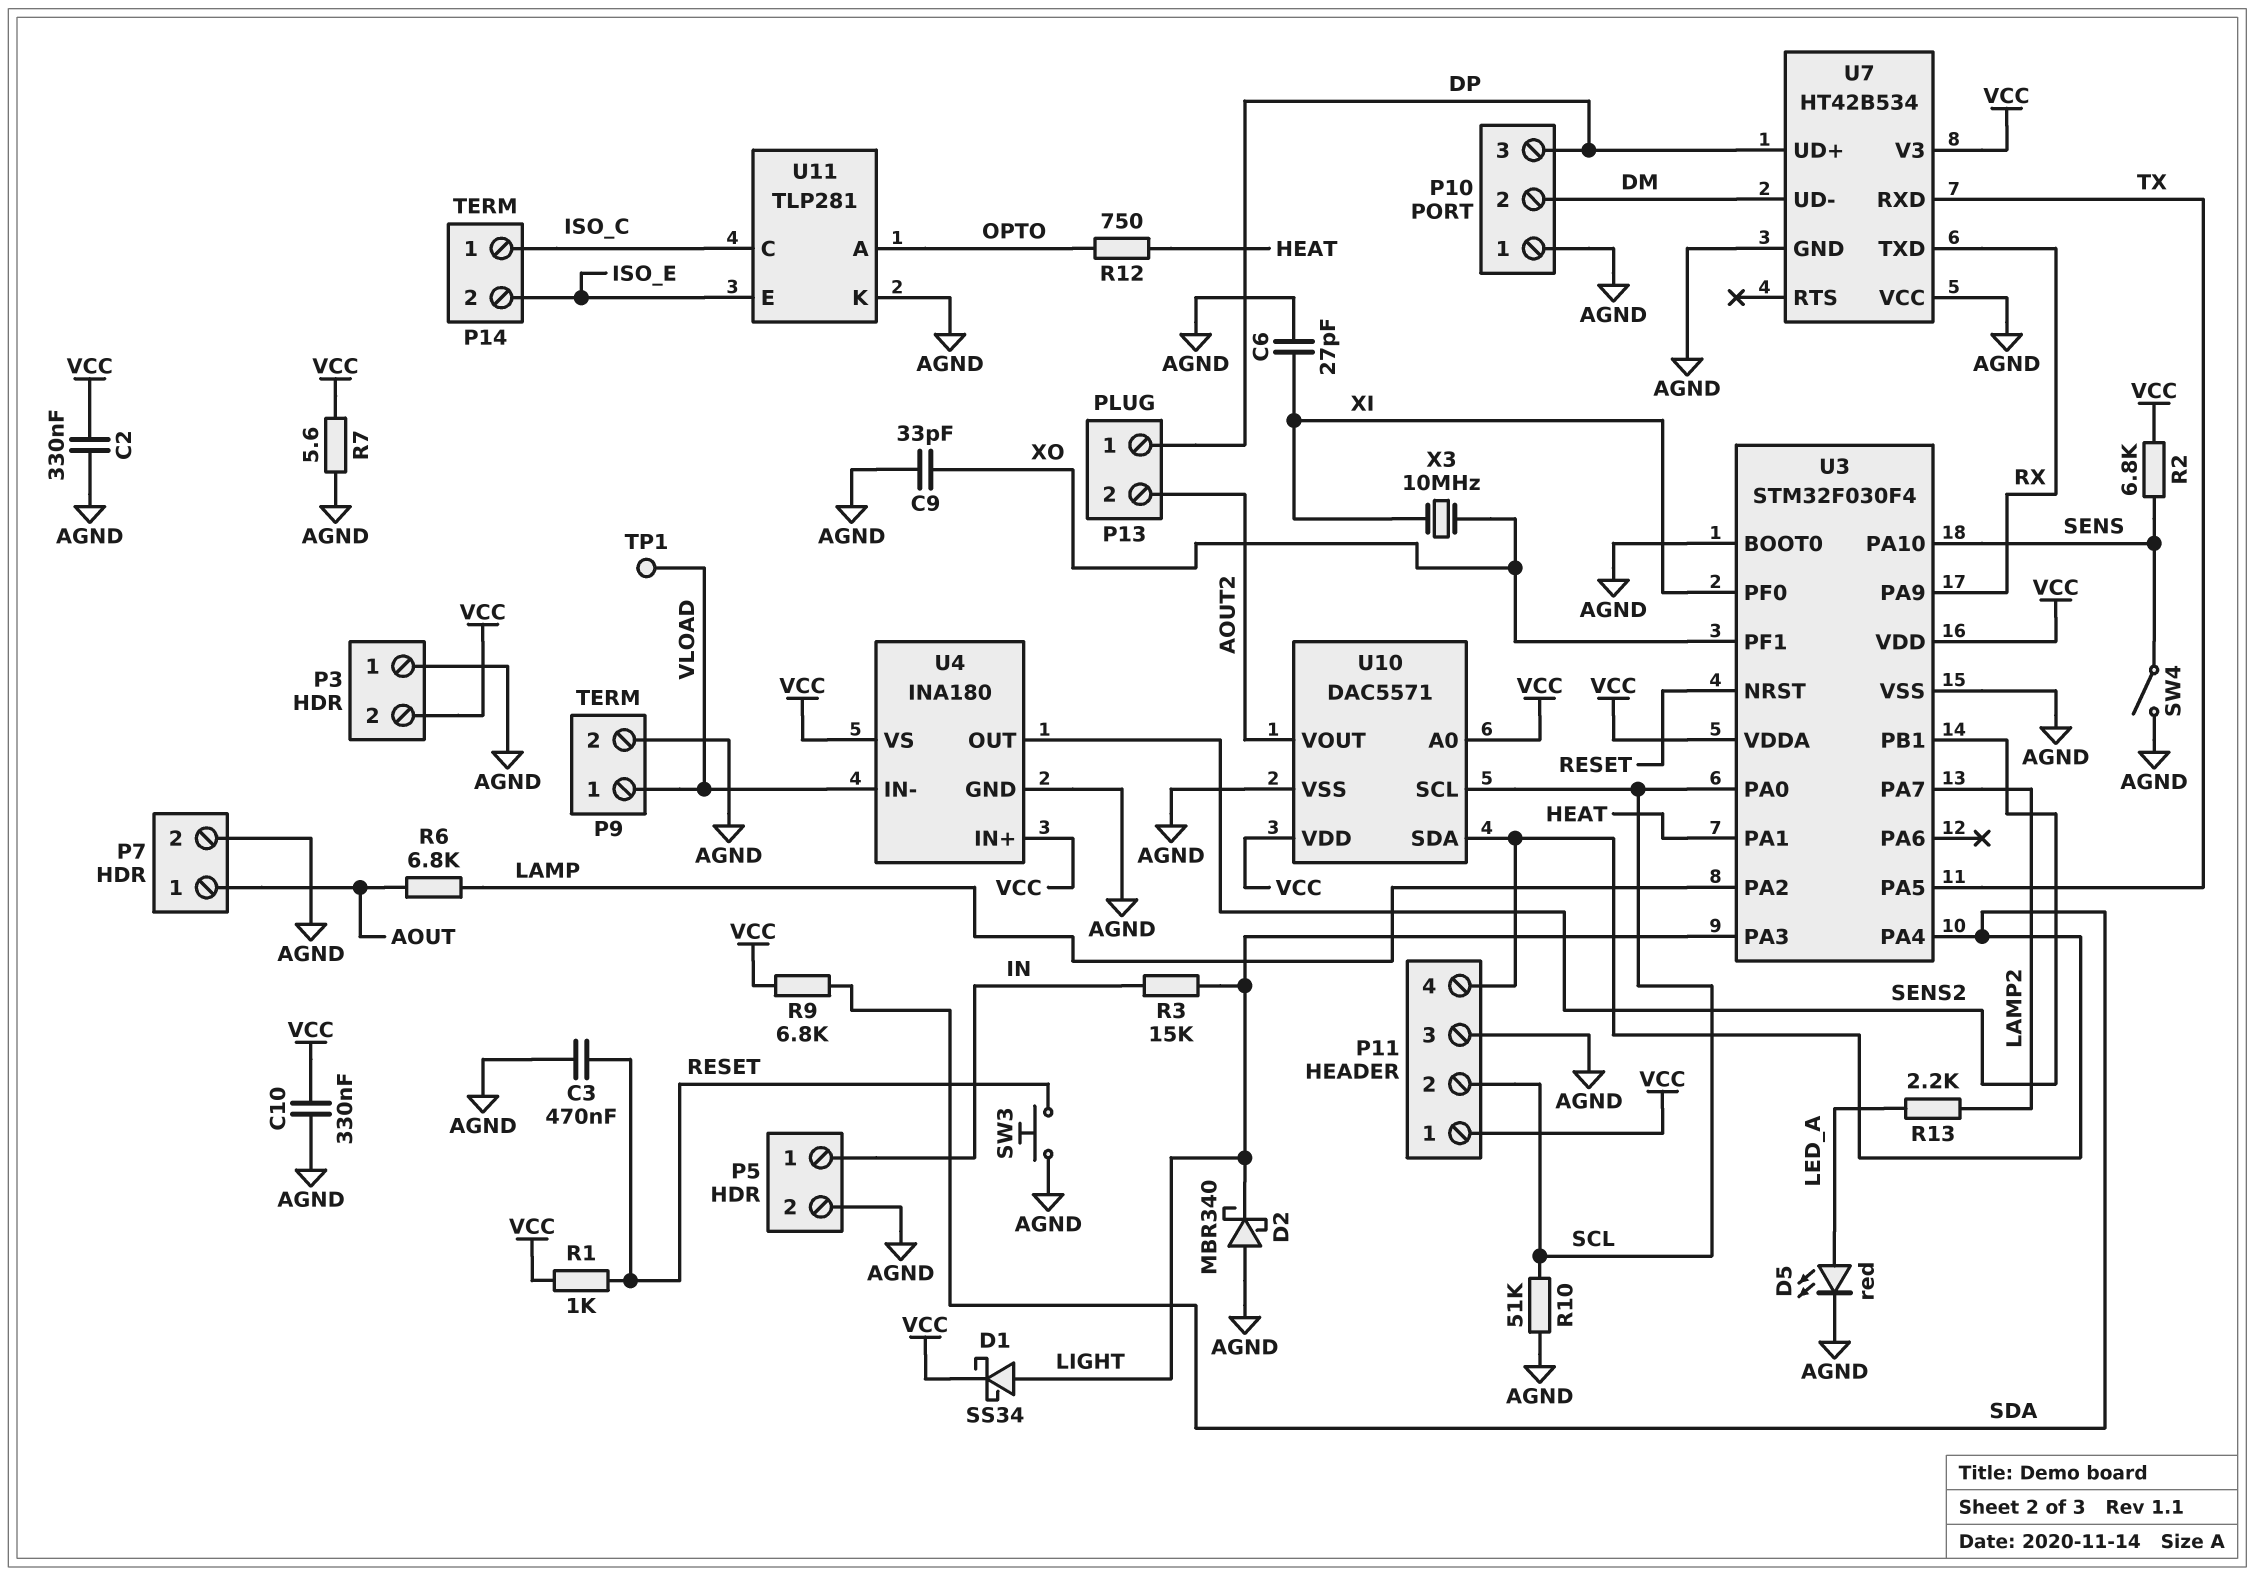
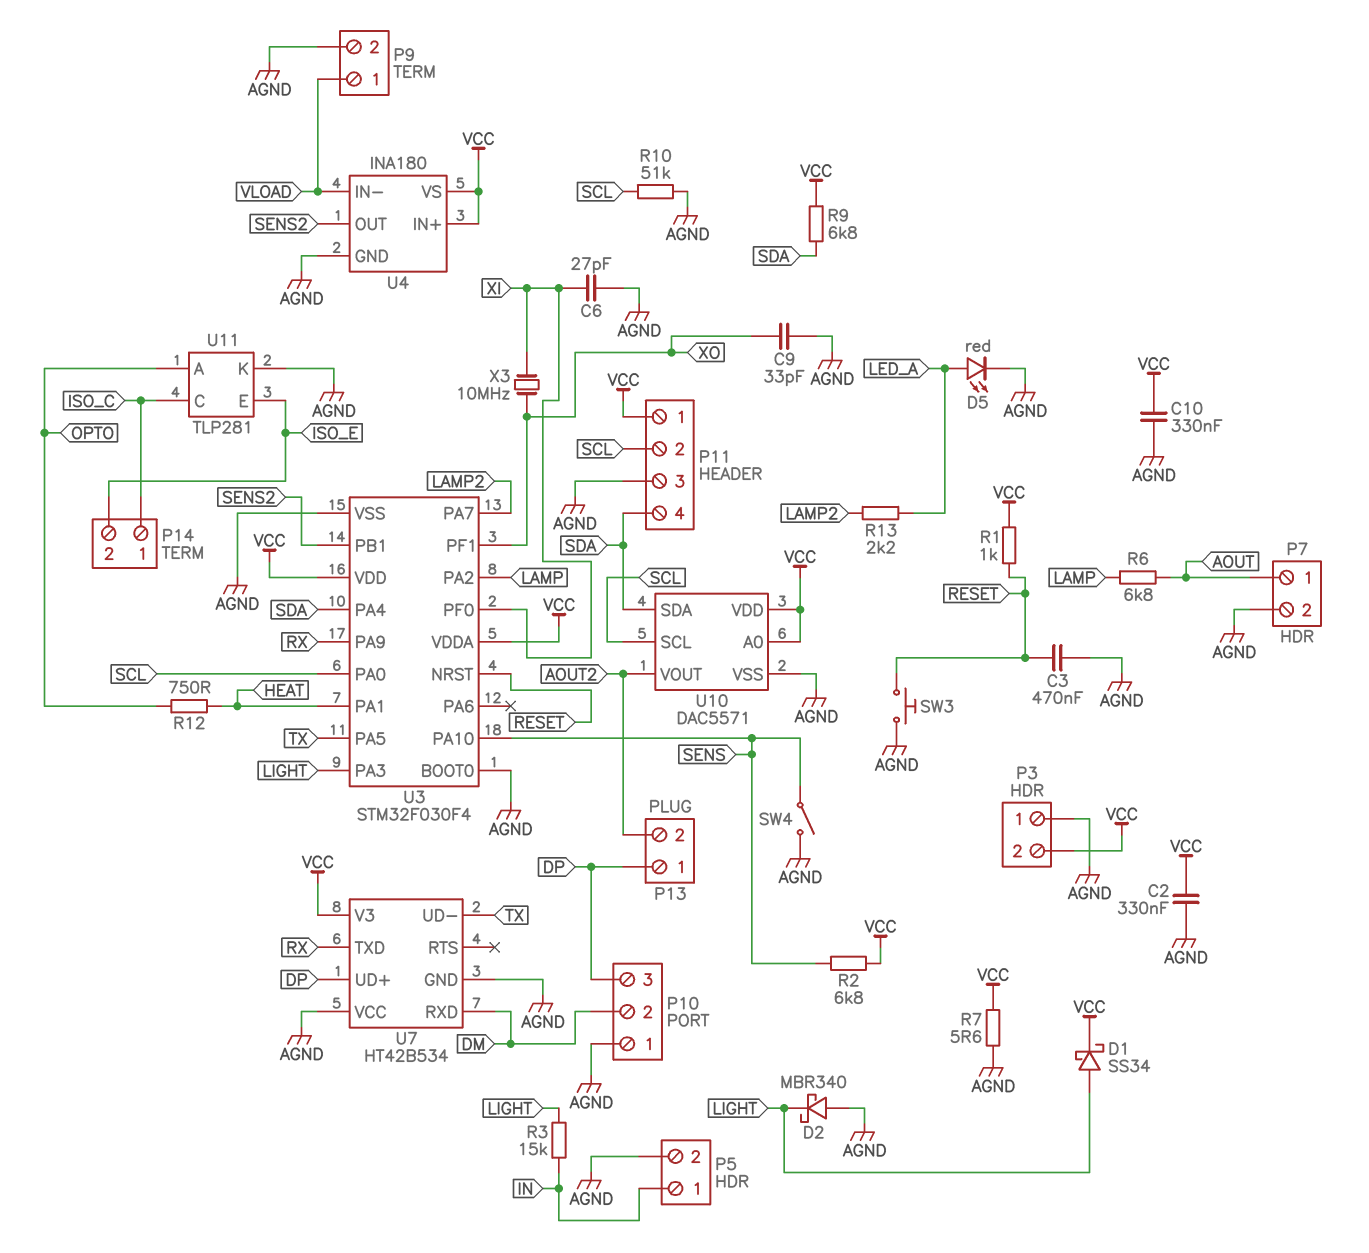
TP1: test point (VLOAD) -> none
U7 pin RXD: TX -> DM
U7 pin UD-: DM -> TX

